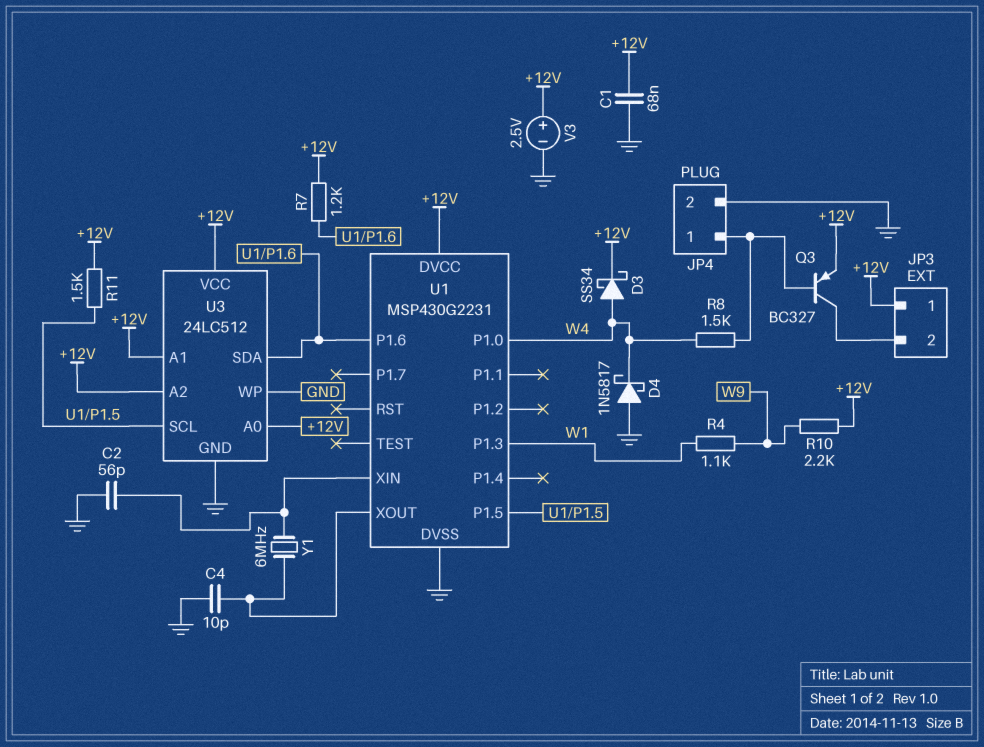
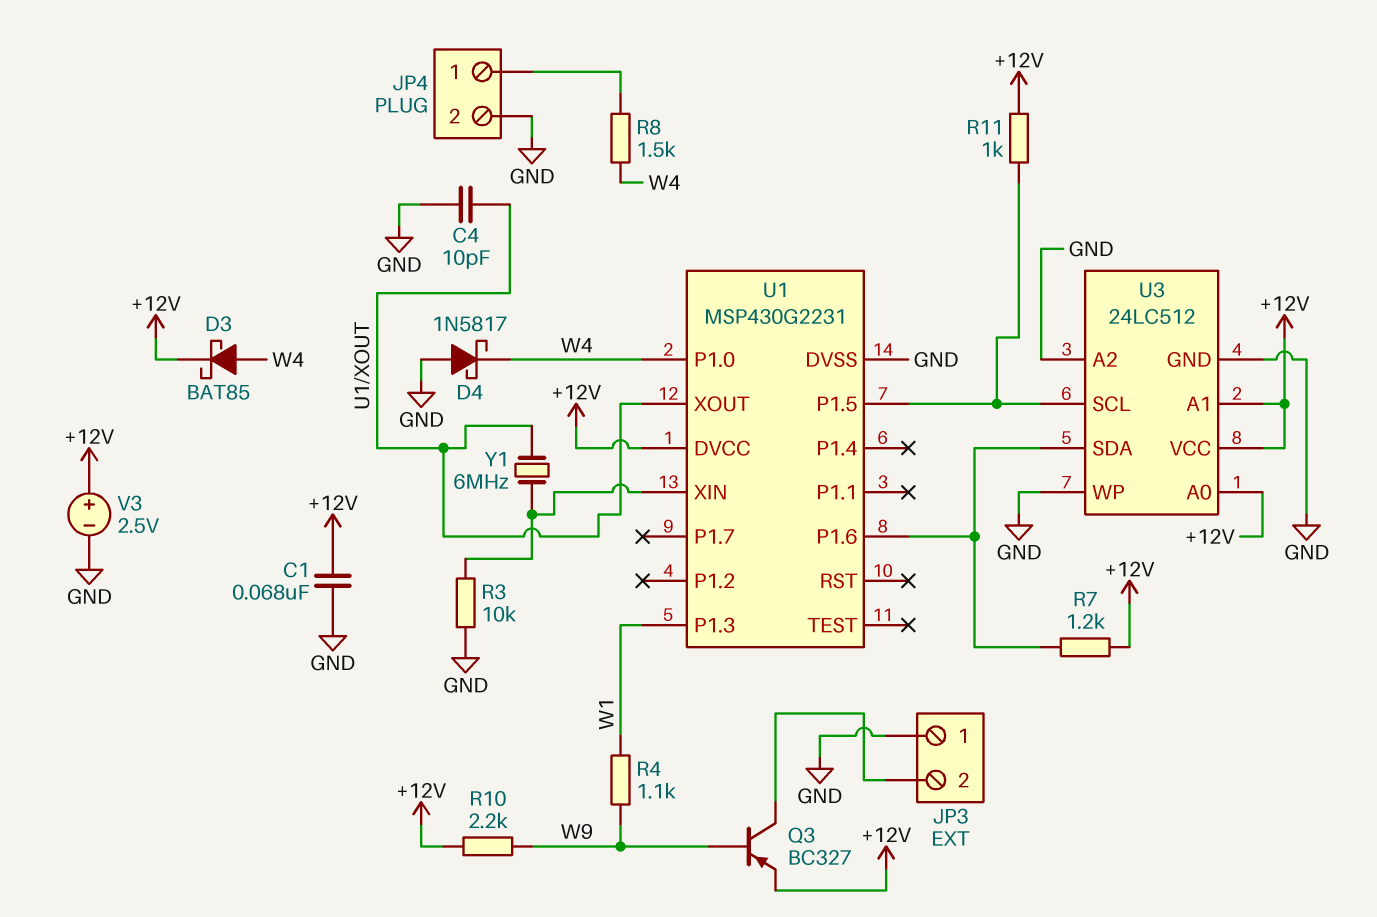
C2: 56pF (GND, U1/XIN) -> none
D3: schottky SS34 (A W4, K +12V) -> schottky BAT85 (A W4, K +12V)
JP3 pin 1: +12V -> GND
Q3: PNP BC327 (B JP4/1, C JP3/2, E +12V) -> PNP BC327 (B W9, C JP3/2, E +12V)
R3: none -> 10k (GND, U1/XIN)
R11: 1.5k (+12V, U1/P1.5) -> 1k (+12V, U1/P1.5)
U3 pin A2: +12V -> GND

